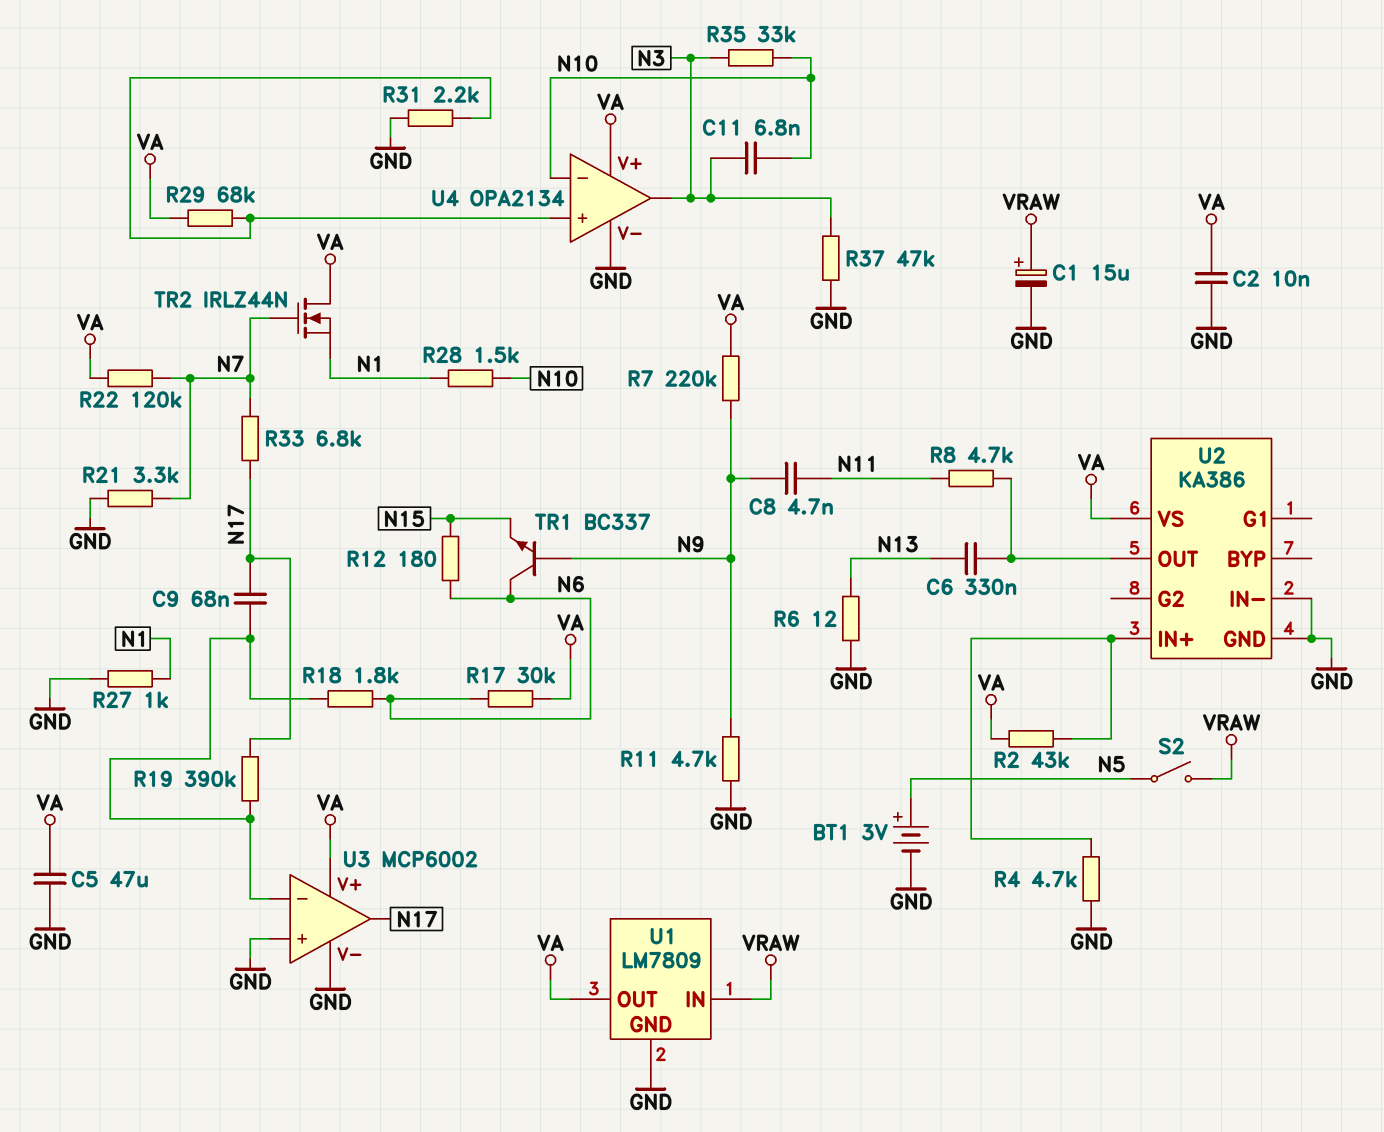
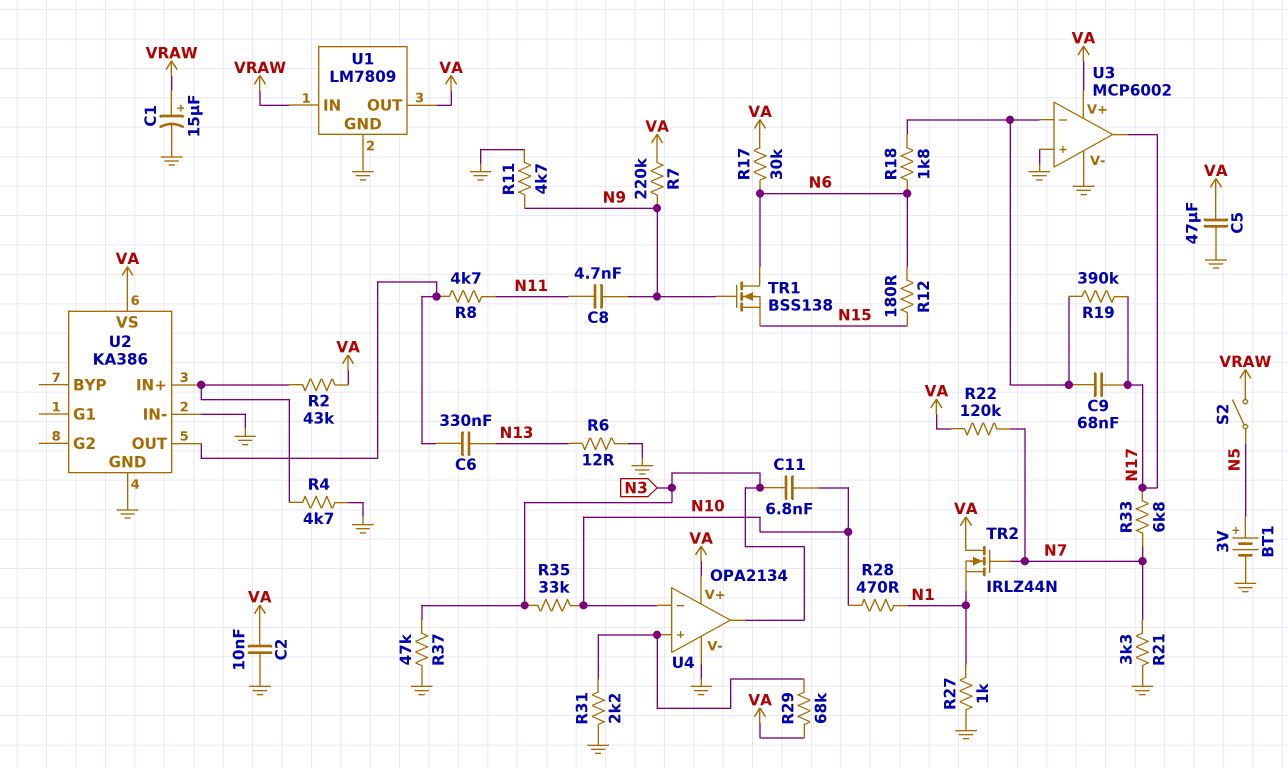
R28: 1.5k (N1, N10) -> 470 (N1, N10)
TR1: NPN BC337 (B N9, C N6, E N15) -> NMOS BSS138 (G N9, D N6, S N15)

